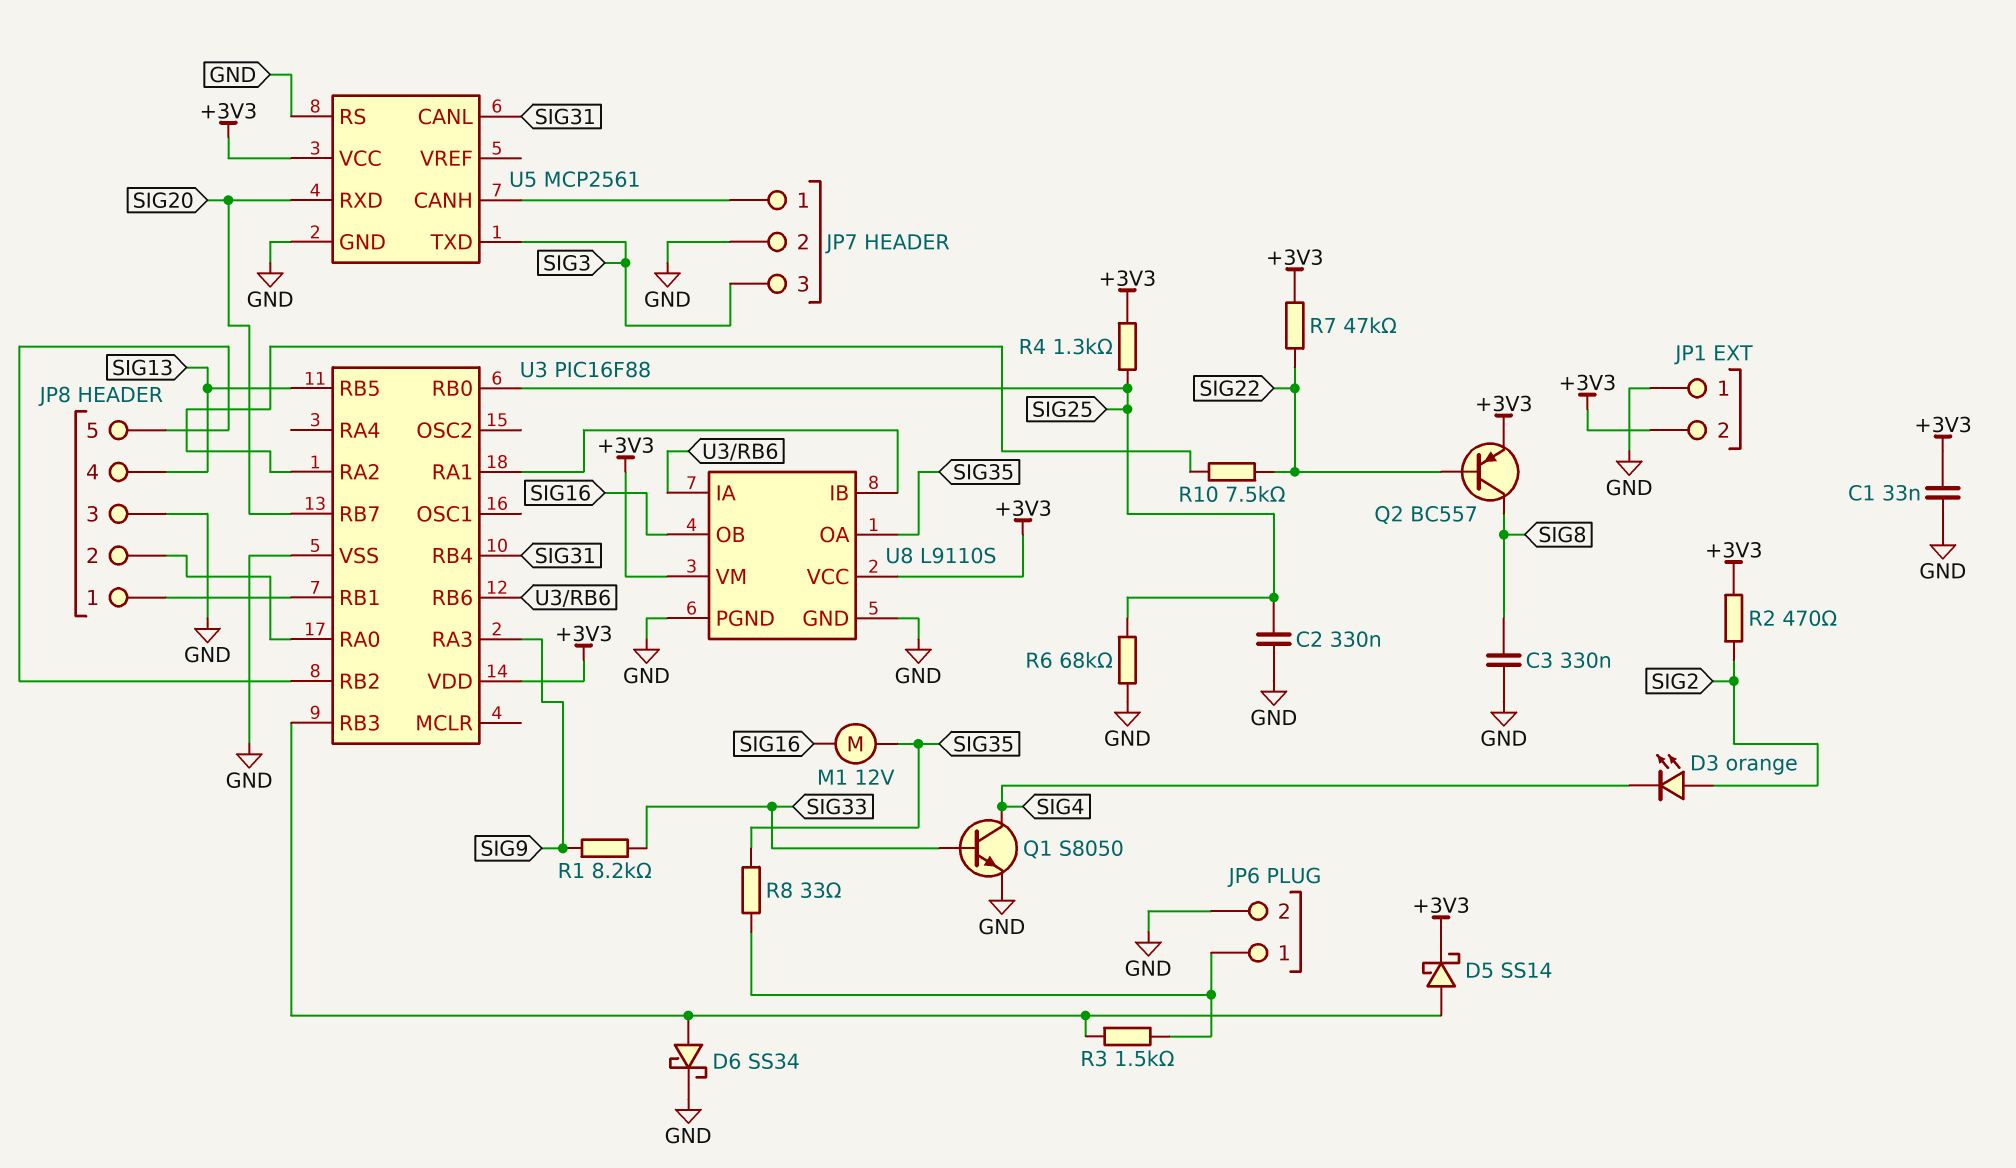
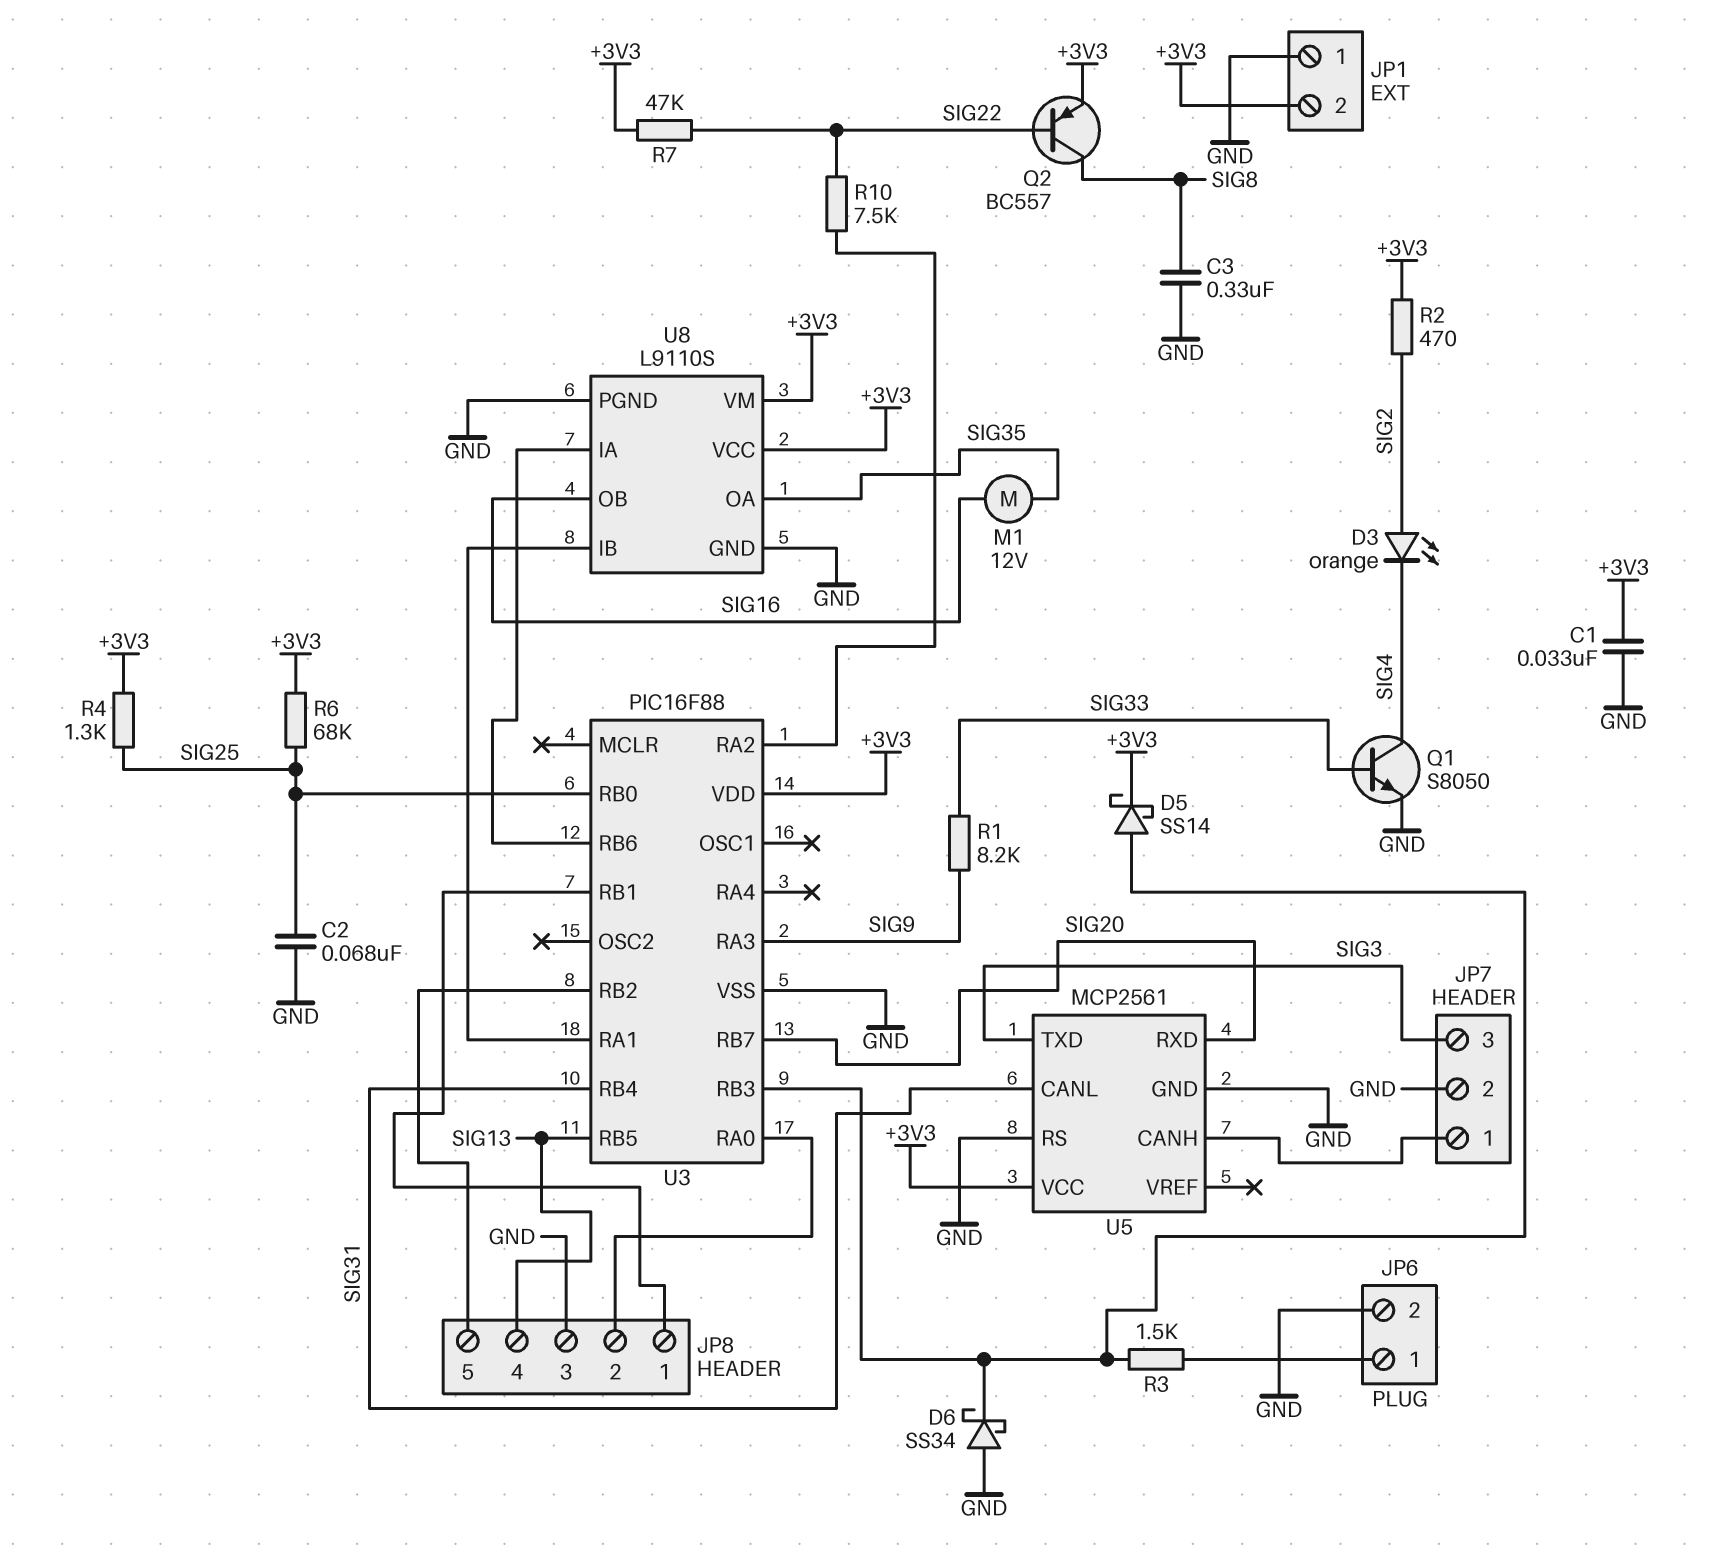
C2: 330nF (GND, SIG25) -> 68nF (GND, SIG25)
D6: schottky SS34 (A U3/RB3, K GND) -> schottky SS34 (A GND, K U3/RB3)
R6: 68k (GND, SIG25) -> 68k (+3V3, SIG25)
R8: 33 (JP6/1, SIG35) -> none

